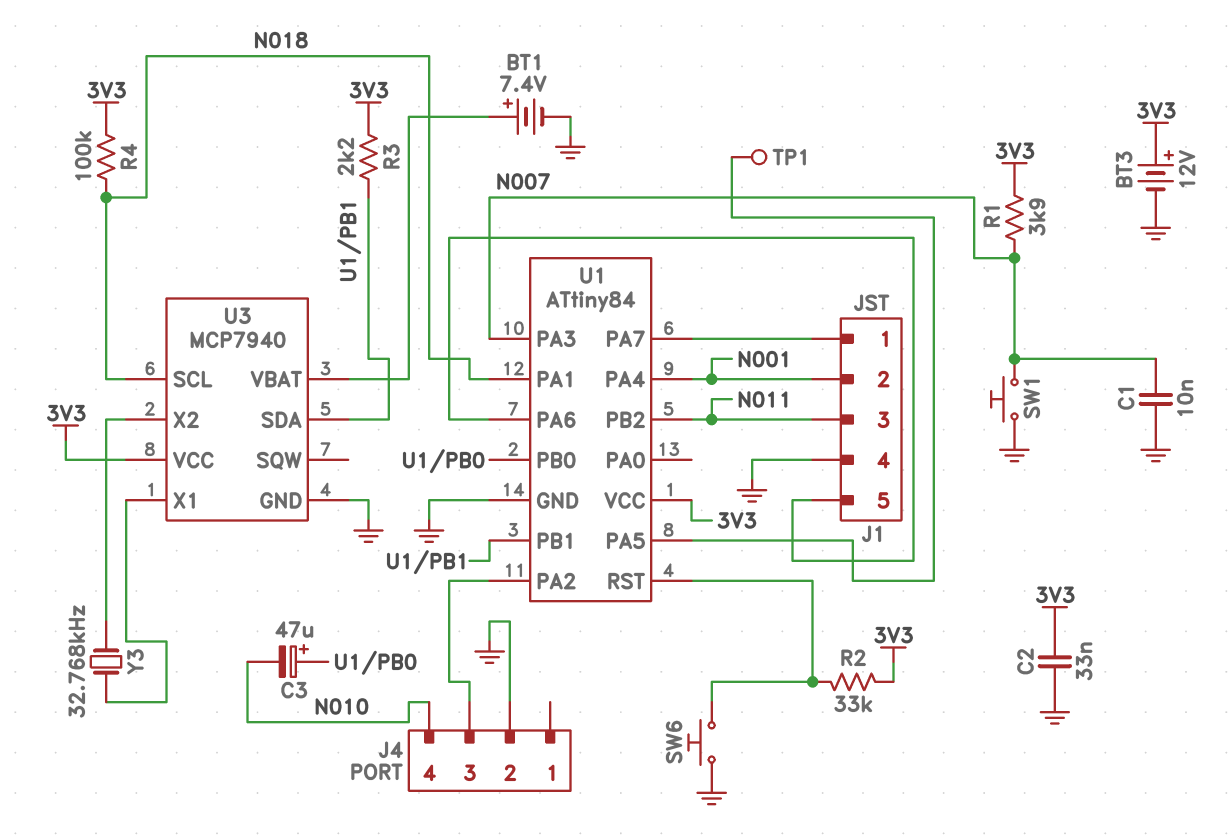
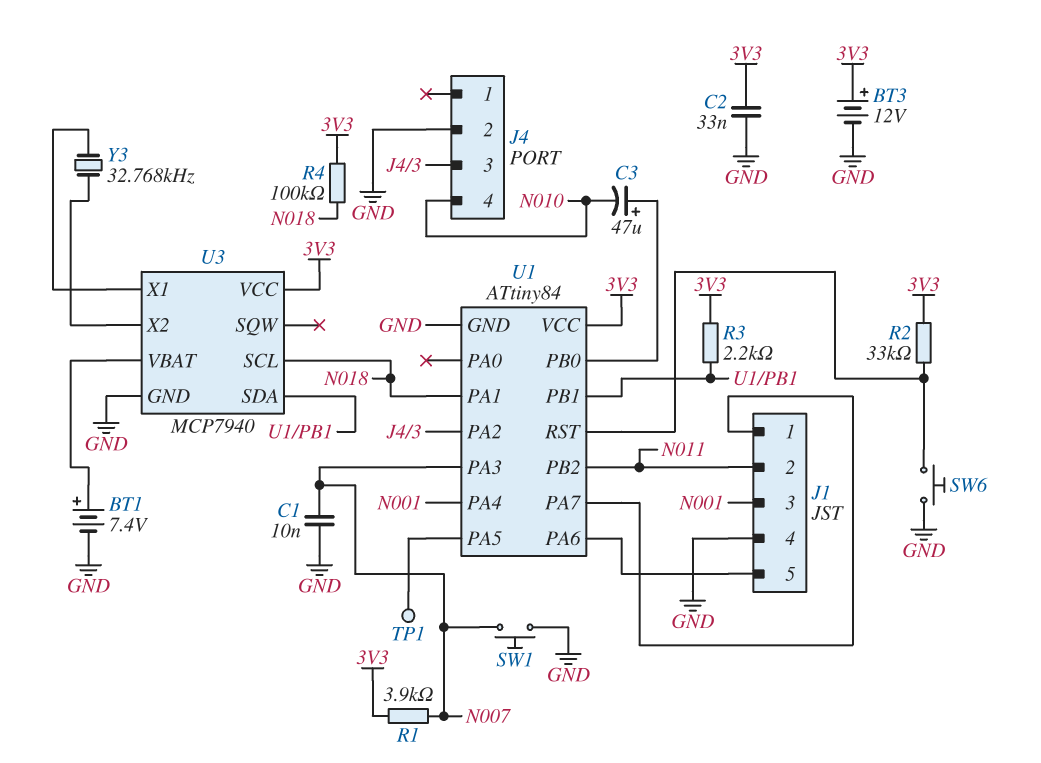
J1 pin 2: N001 -> N011
J1 pin 3: N011 -> N001

